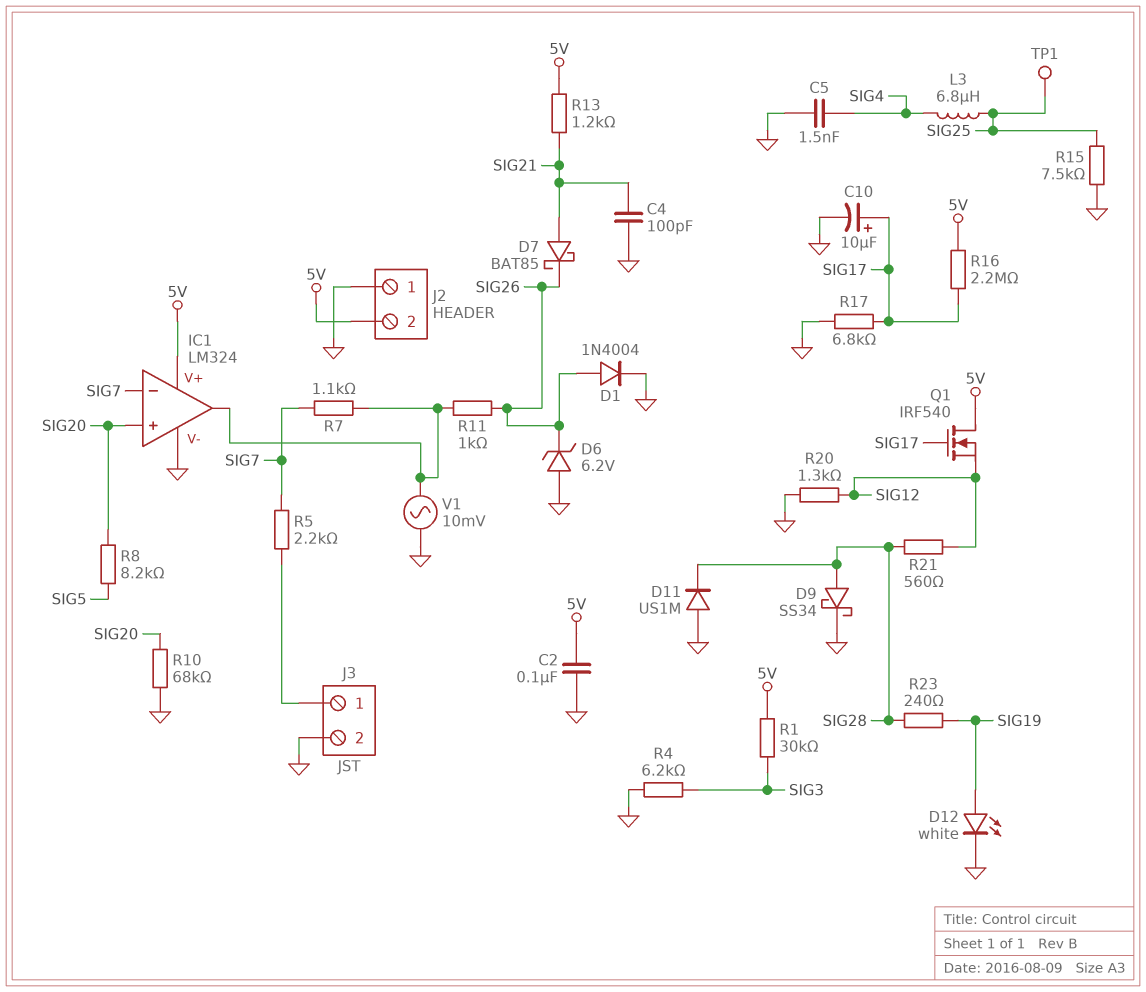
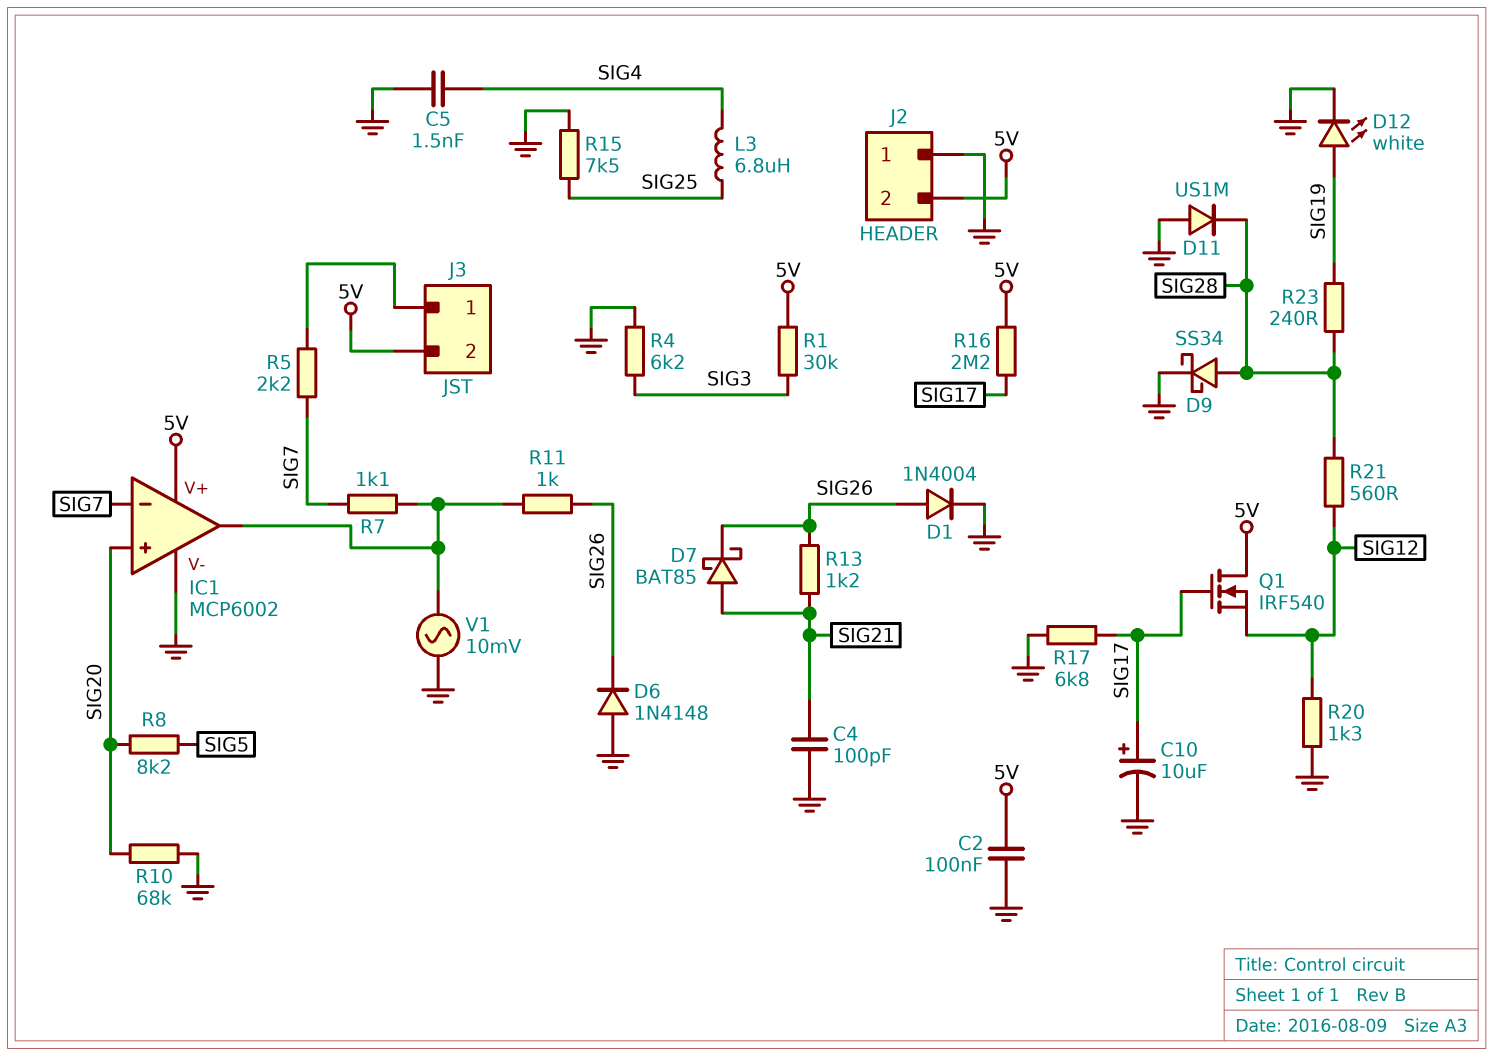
D6: zener 6.2V (A GND, K SIG26) -> diode 1N4148 (A GND, K SIG26)
IC1: LM324 -> MCP6002
J3 pin 2: GND -> 5V
R13: 1.2k (5V, SIG21) -> 1.2k (SIG21, SIG26)
TP1: test point (SIG25) -> none

